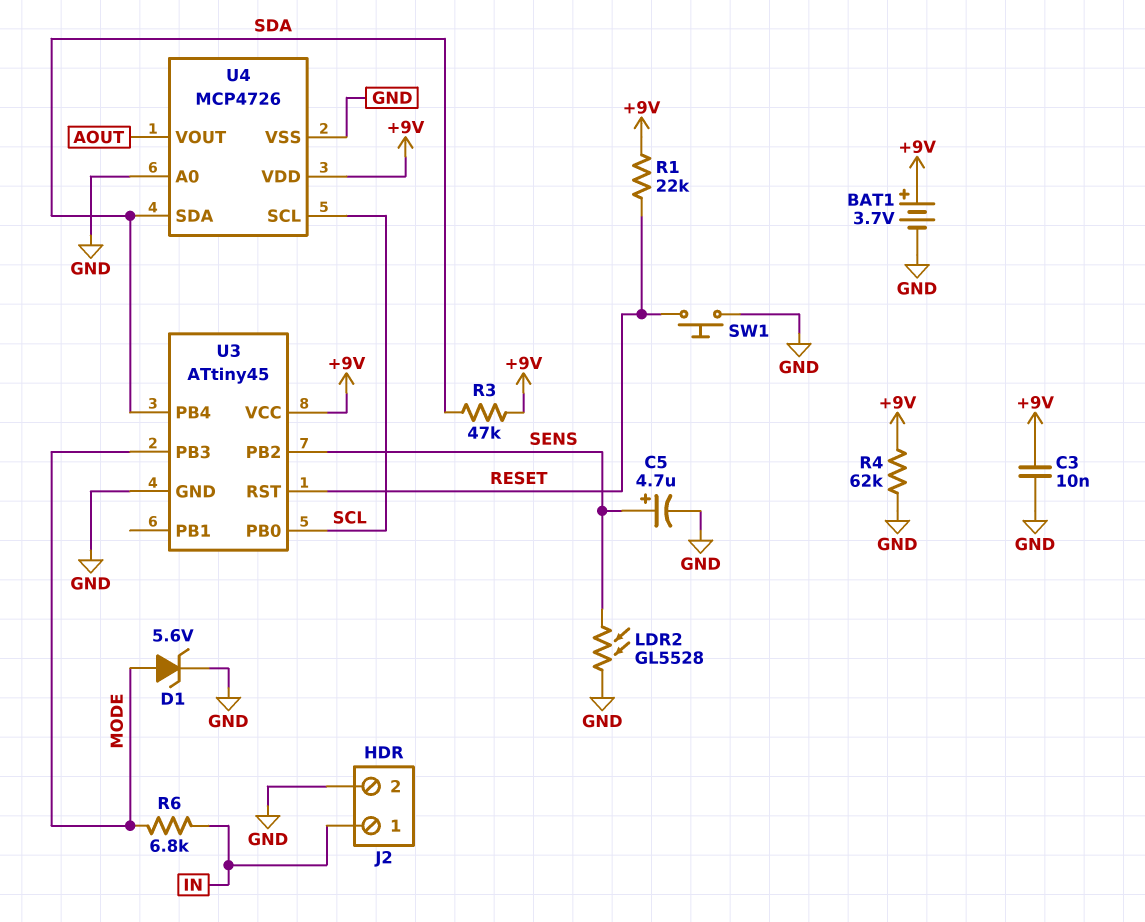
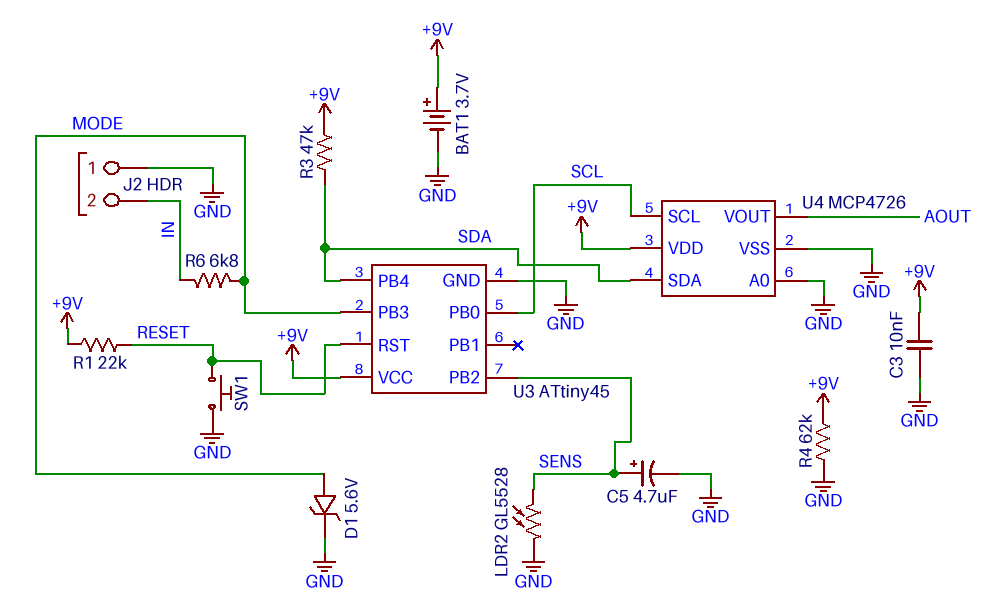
J2 pin 1: IN -> GND
J2 pin 2: GND -> IN

